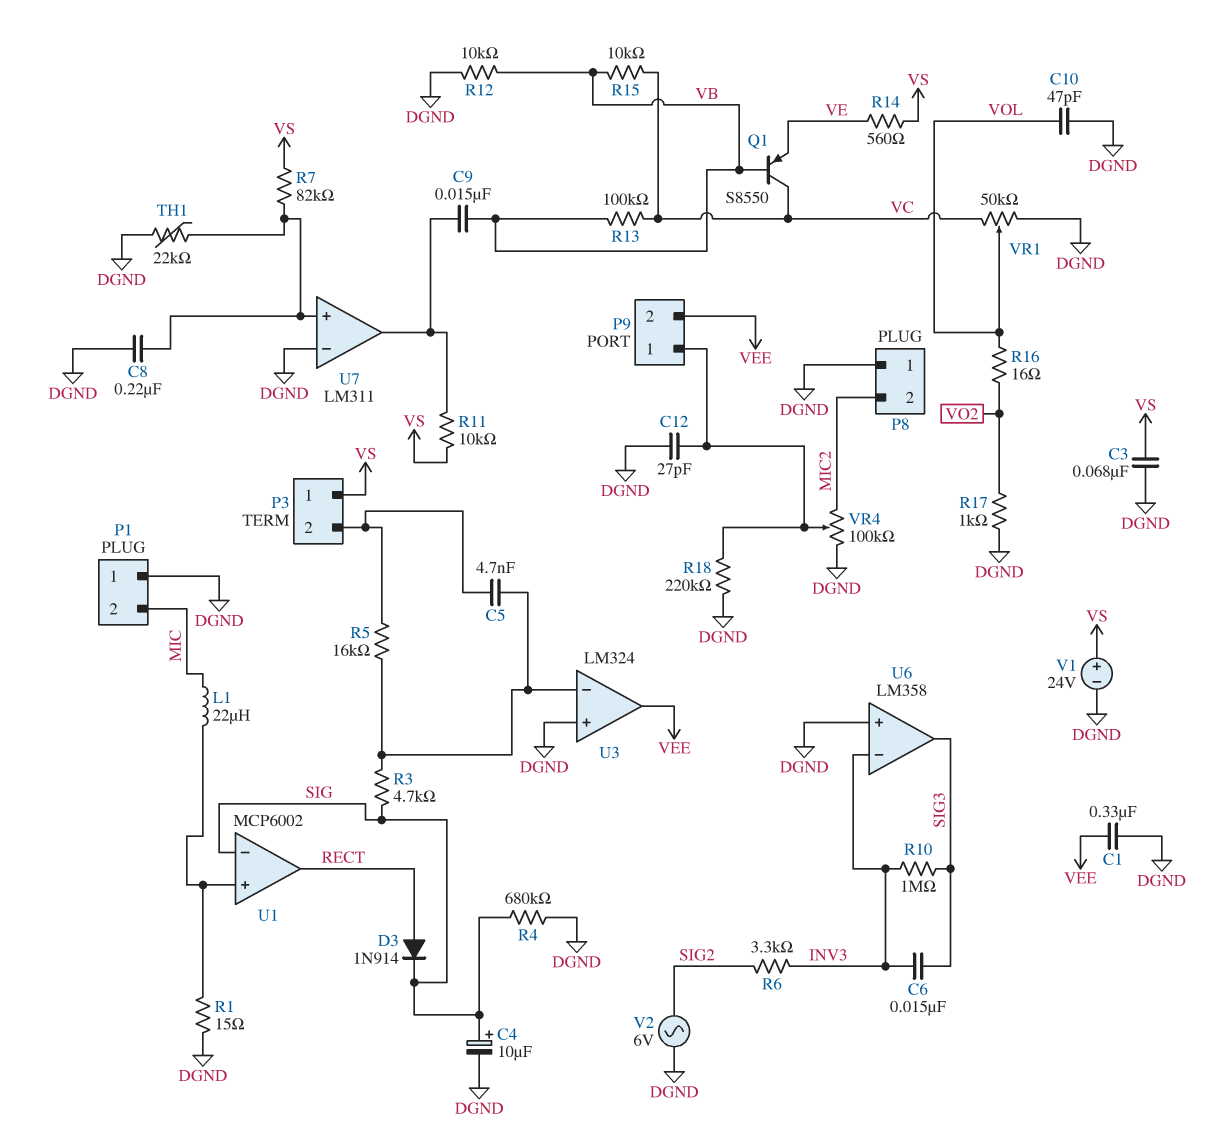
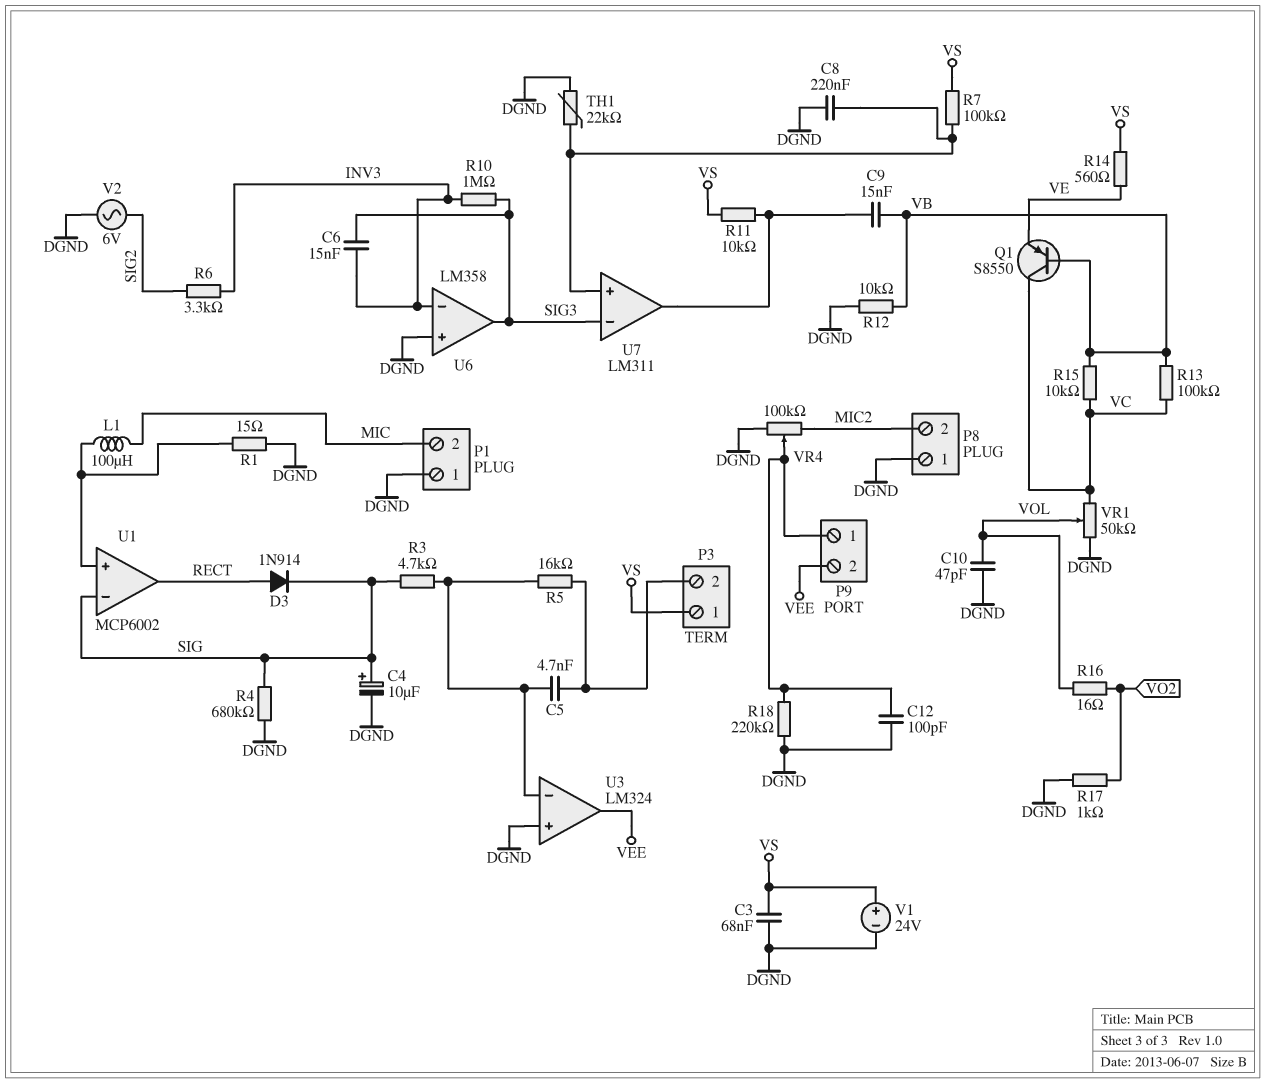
C1: 330nF (DGND, VEE) -> none
C12: 27pF (DGND, P9/1) -> 100pF (DGND, P9/1)
L1: 22uH (MIC, U1/in+) -> 100uH (MIC, U1/in+)
R7: 82k (U7/in+, VS) -> 100k (U7/in+, VS)
U7 pin in-: DGND -> SIG3

